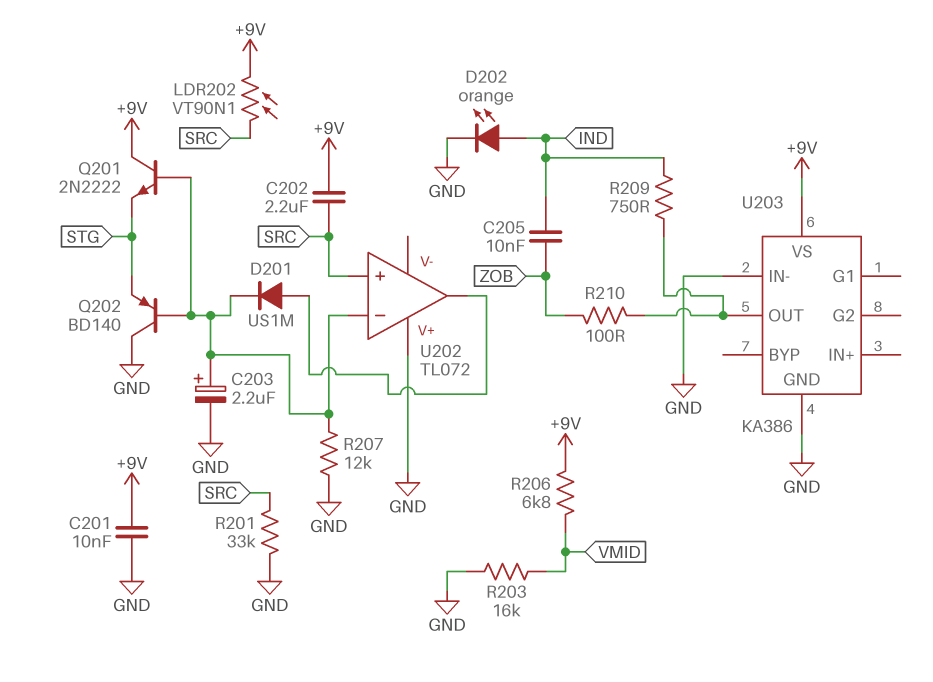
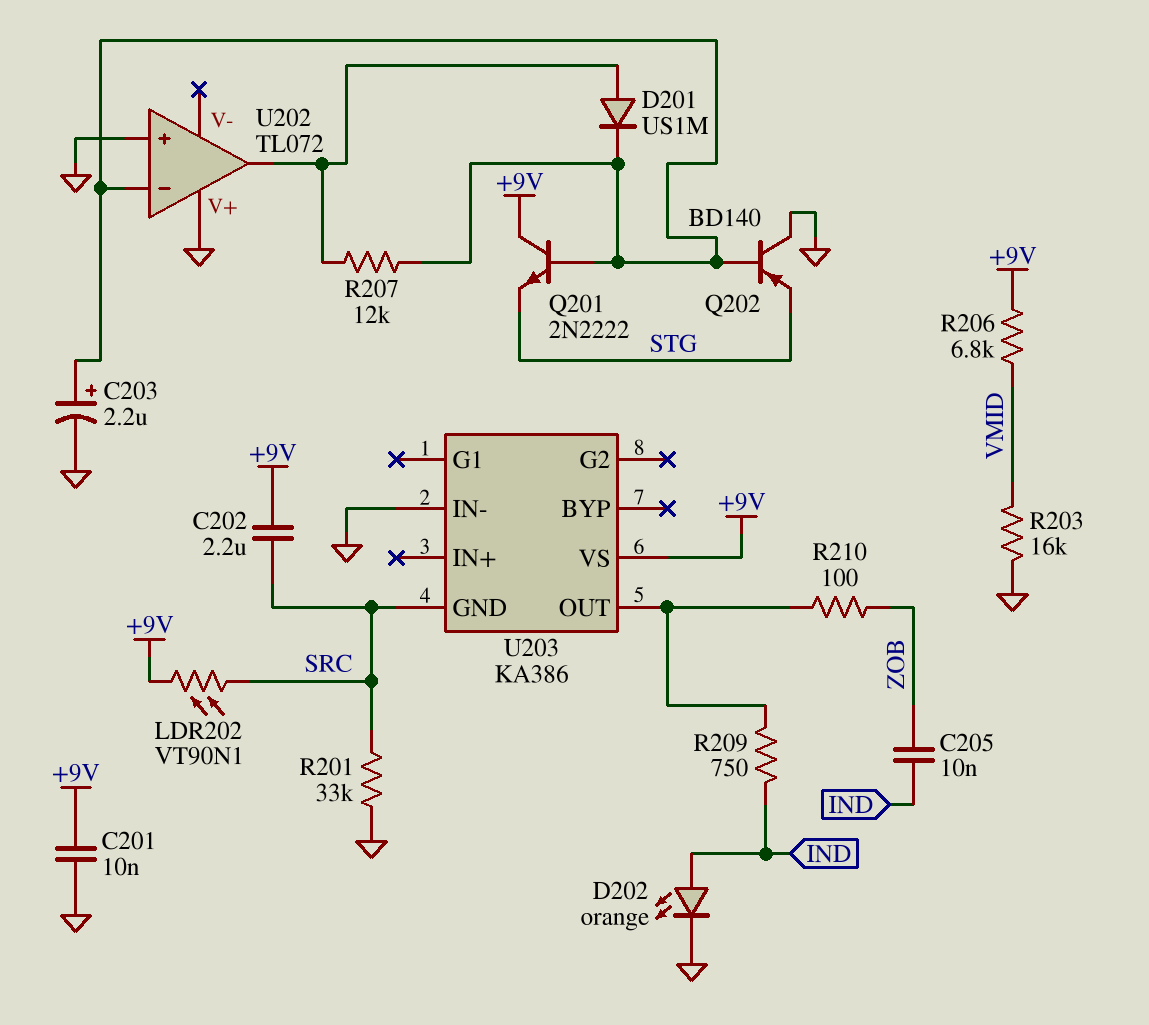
R207: 12k (GND, U202/in-) -> 12k (U202/in-, U202/out)
U202 pin in+: SRC -> GND
U203 pin GND: GND -> SRC

